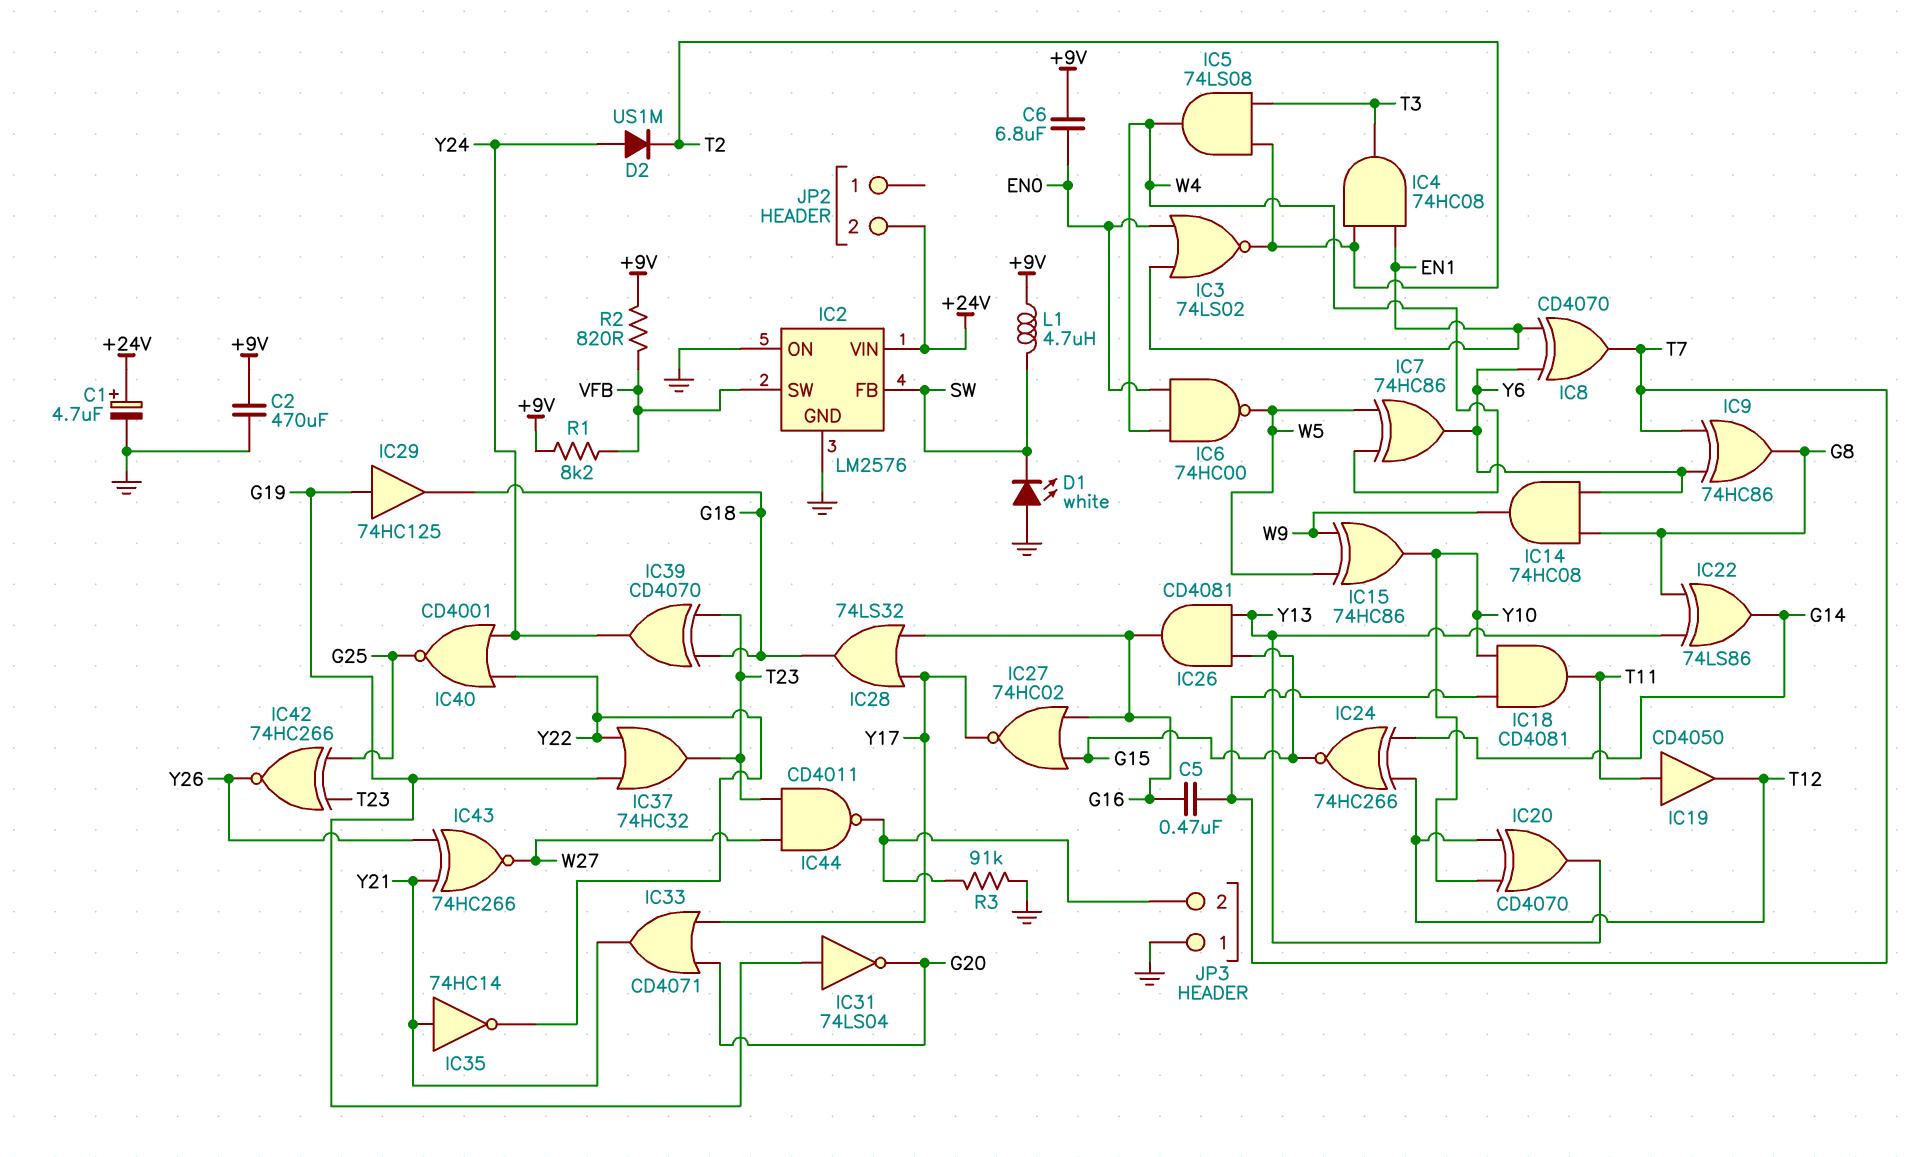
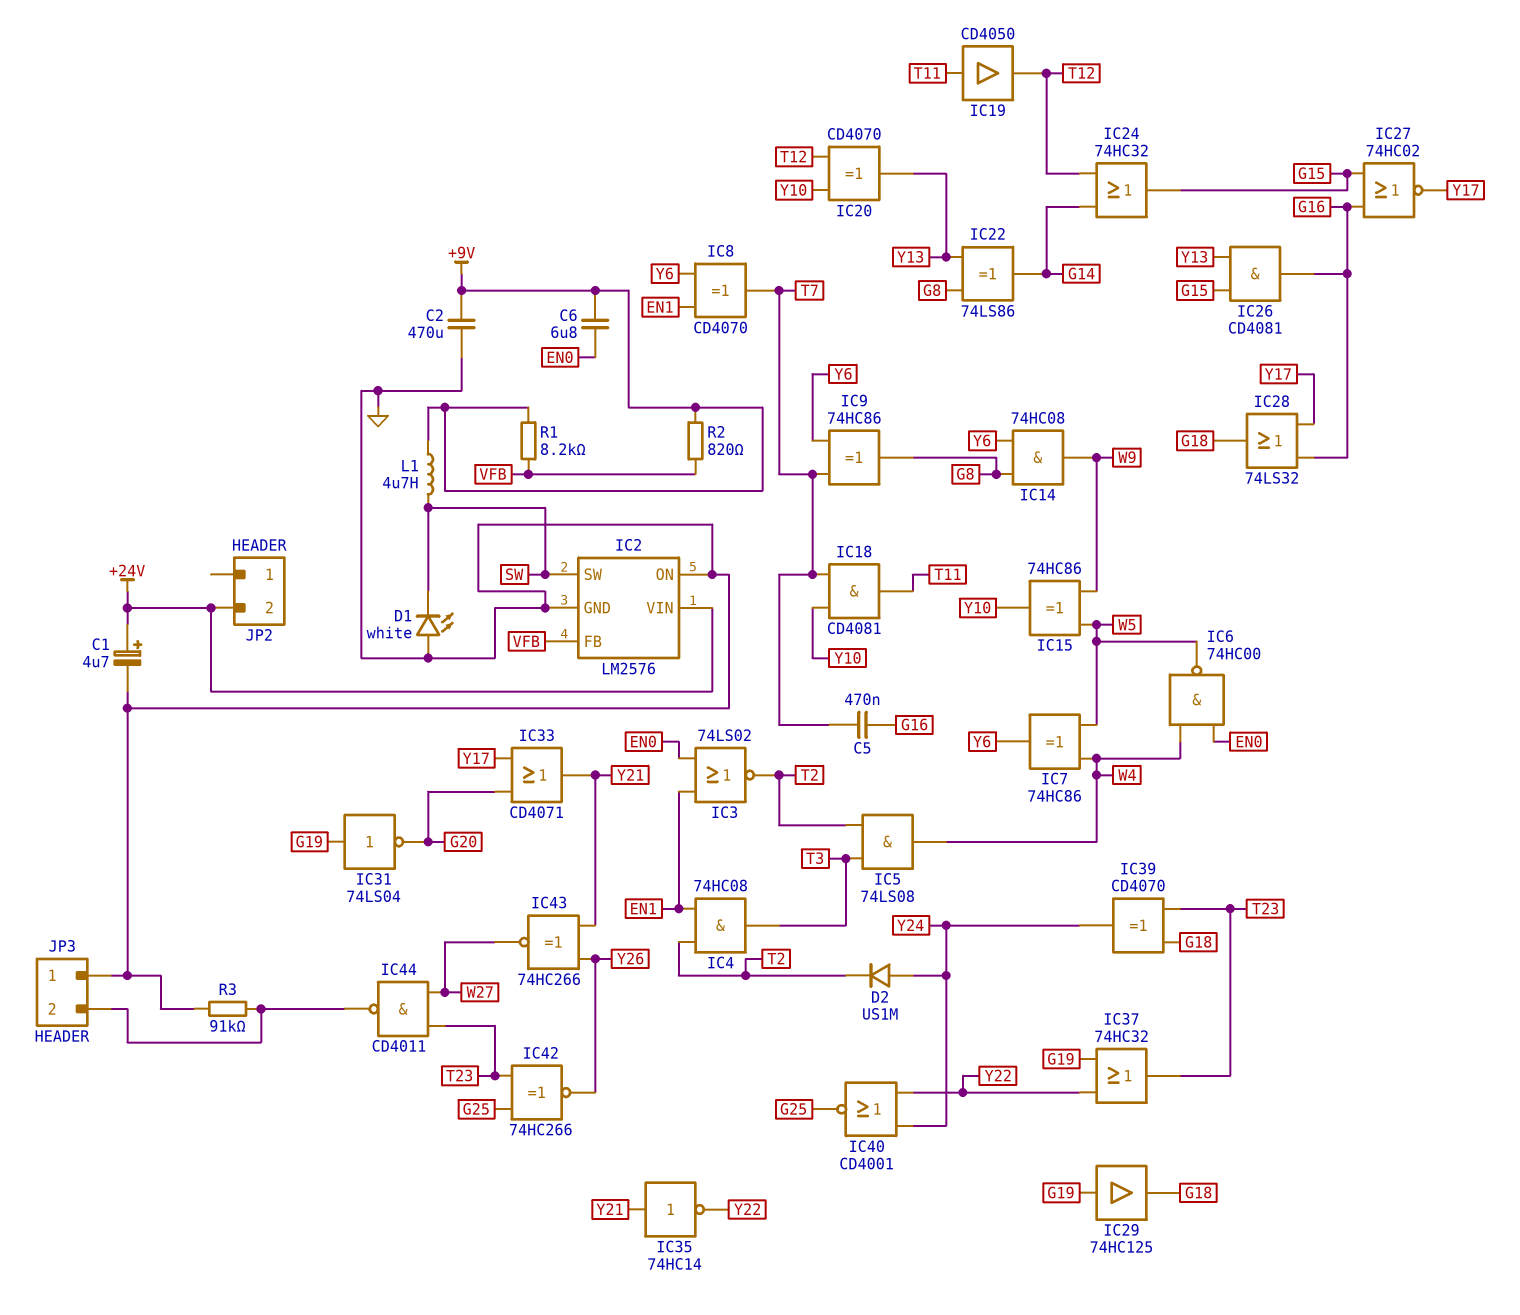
IC2 pin FB: SW -> VFB
IC2 pin SW: VFB -> SW
IC24: XNOR 74HC266 (in G14, in T12, out G15) -> OR 74HC32 (in G14, in T12, out G15)

